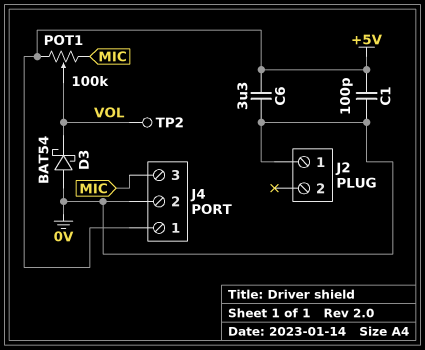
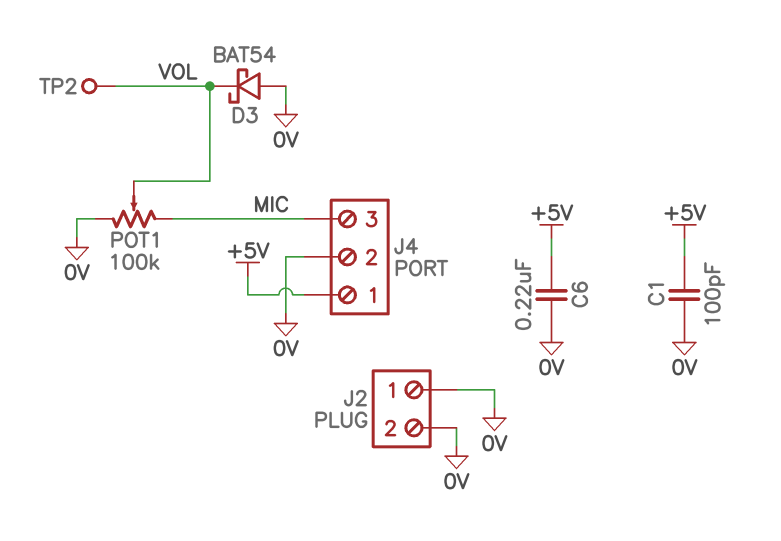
C6: 3.3uF (+5V, 0V) -> 220nF (+5V, 0V)
J2 pin 2: none -> 0V
POT1: 100k (+5V, MIC, wiper VOL) -> 100k (0V, MIC, wiper VOL)

